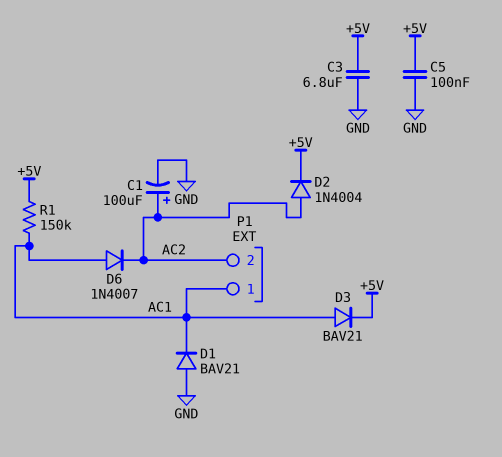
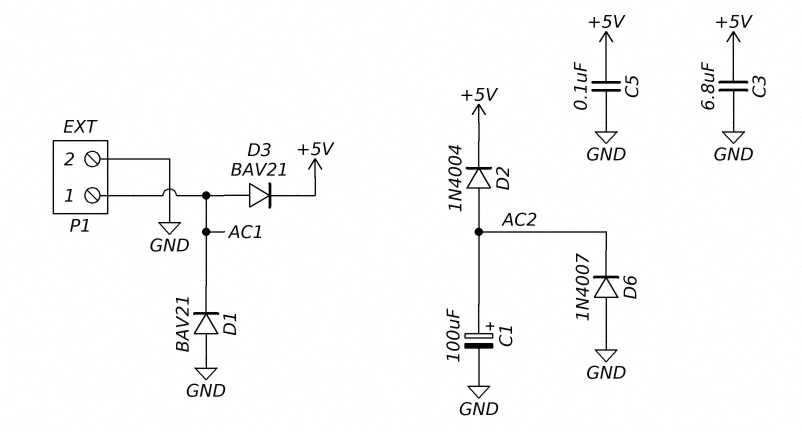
D6: diode 1N4007 (A AC1, K AC2) -> diode 1N4007 (A GND, K AC2)
P1 pin 2: AC2 -> GND
R1: 150k (+5V, AC1) -> none

